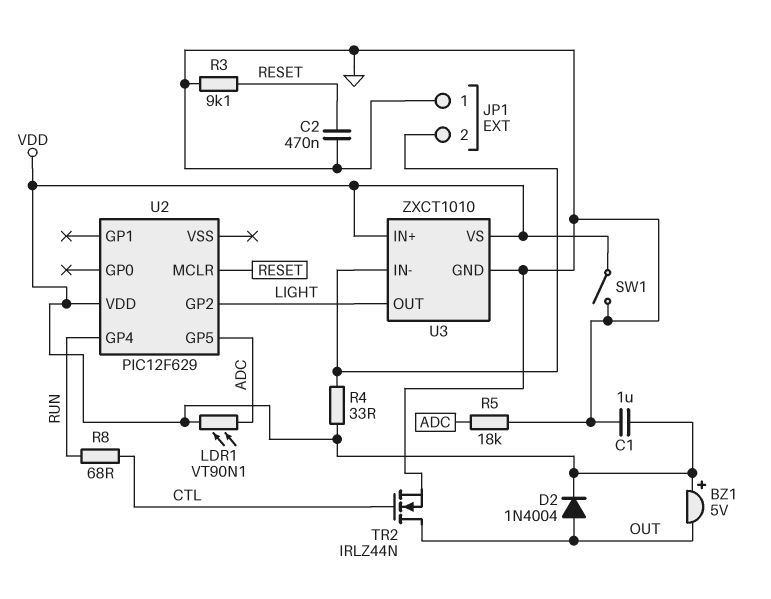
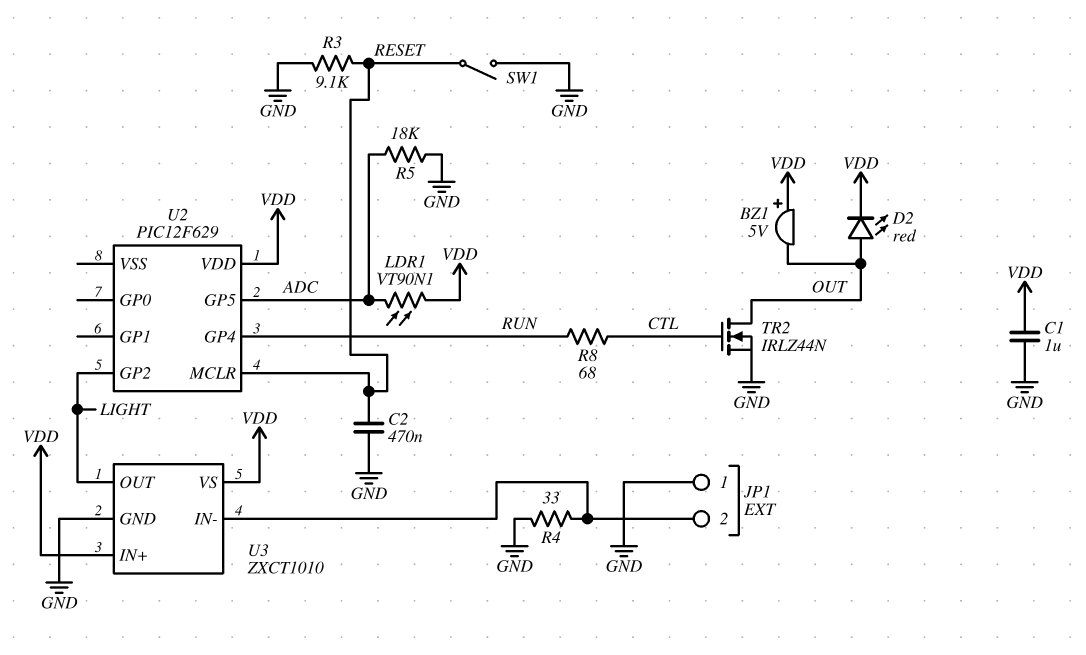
D2: diode 1N4004 (A OUT, K VDD) -> LED red (A OUT, K VDD)
R4: 33 (JP1/2, VDD) -> 33 (GND, JP1/2)
SW1: switch (GND, VDD) -> switch (GND, RESET)

